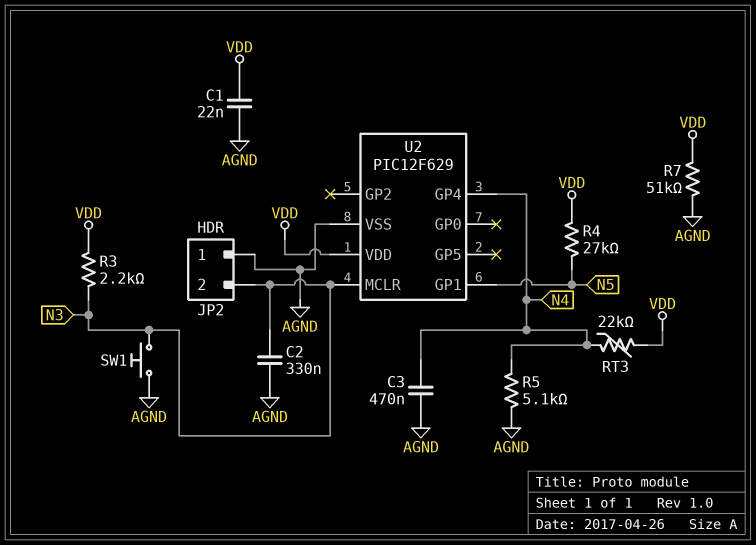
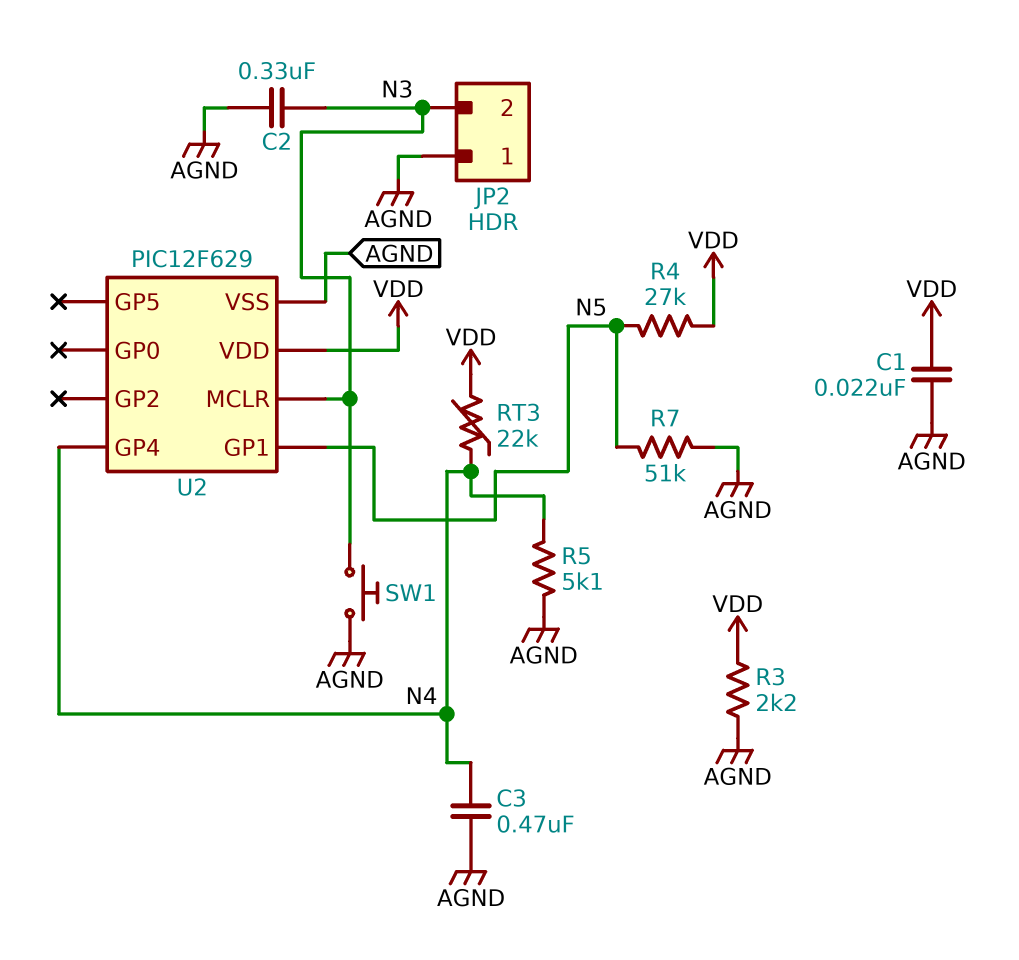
R3: 2.2k (N3, VDD) -> 2.2k (AGND, VDD)
R7: 51k (AGND, VDD) -> 51k (AGND, N5)

